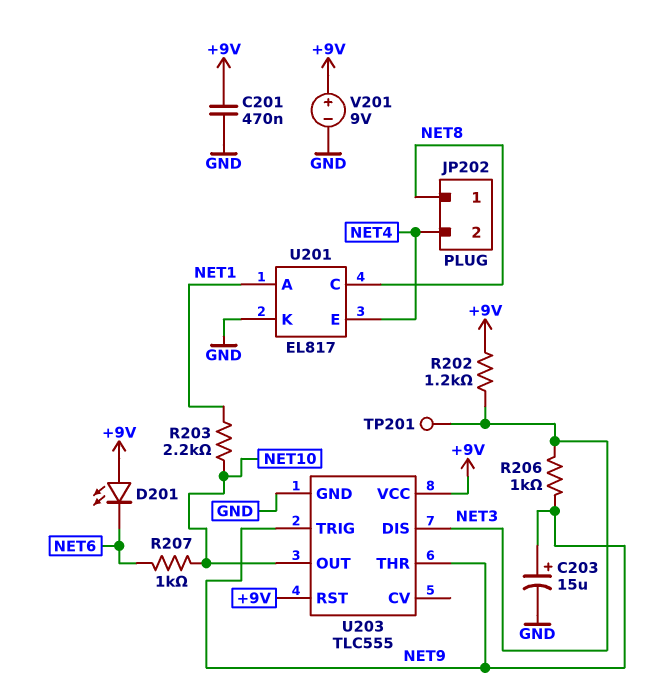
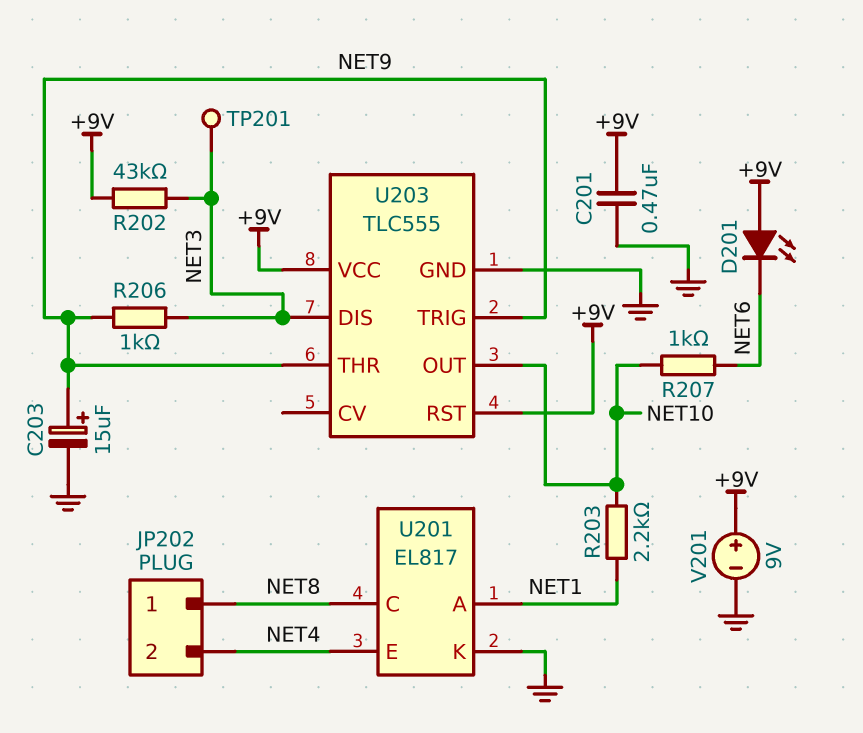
R202: 1.2k (+9V, NET3) -> 43k (+9V, NET3)

